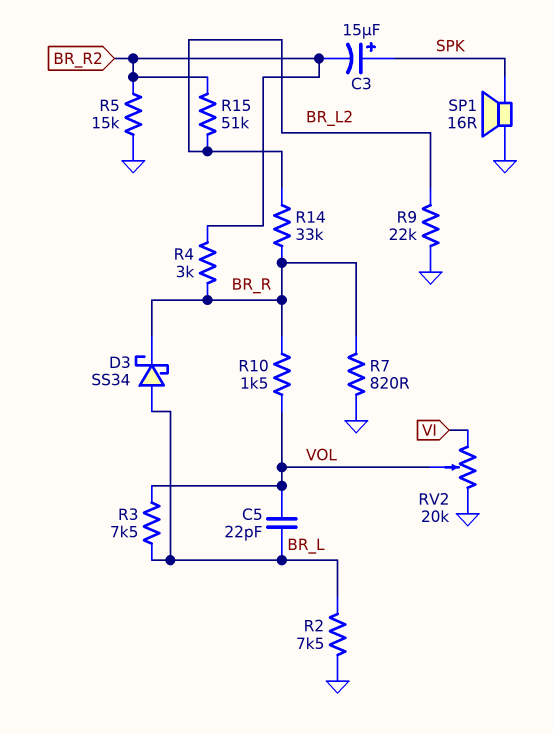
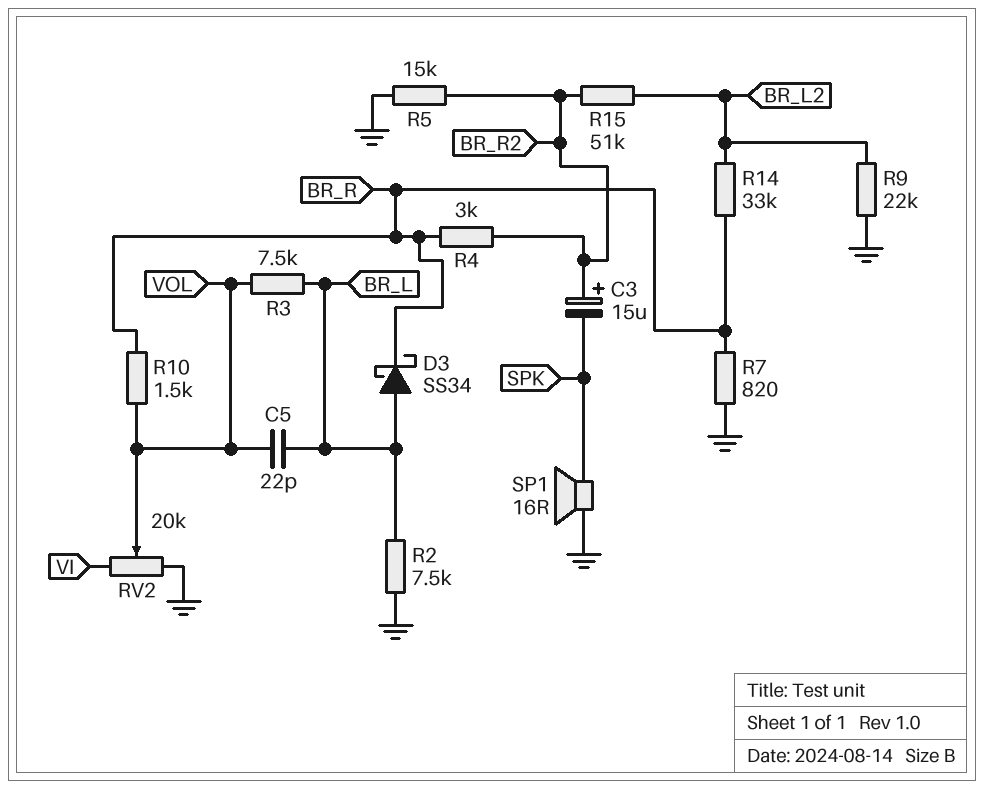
C3: 15uF (plus SPK, minus BR_R2) -> 15uF (plus BR_R2, minus SPK)

